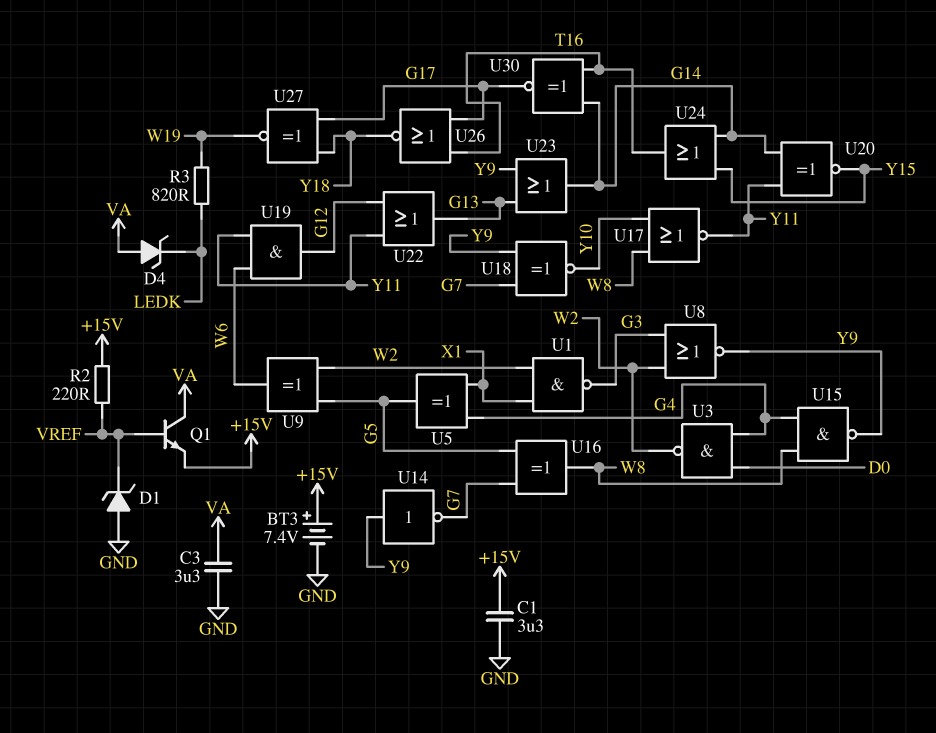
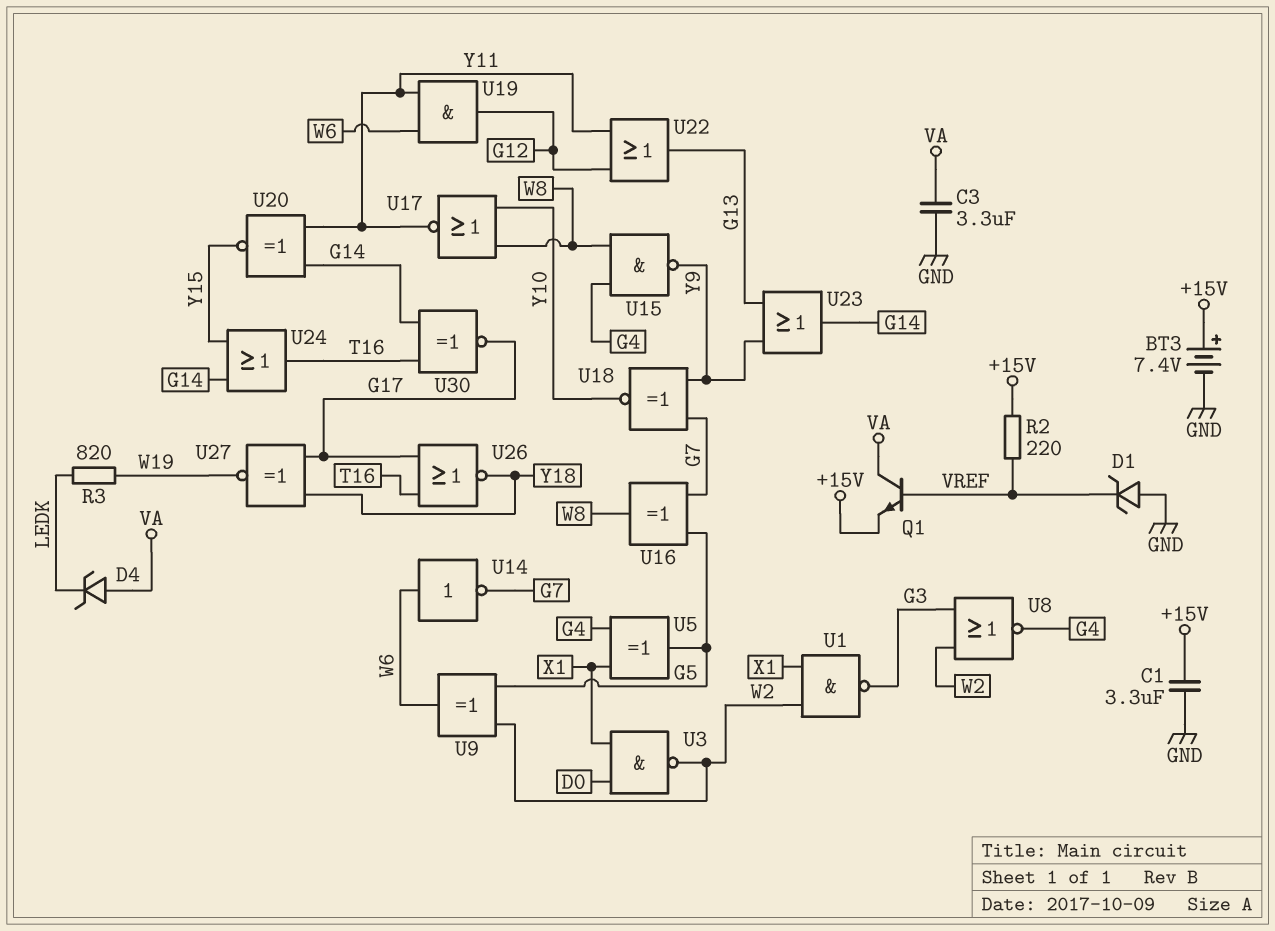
U3: NAND (in D0, in G4, out W2) -> NAND (in D0, in X1, out W2)
U8: NOR (in G3, in W2, out Y9) -> NOR (in G3, in W2, out G4)
U14: NOT (in Y9, out G7) -> NOT (in W6, out G7)

